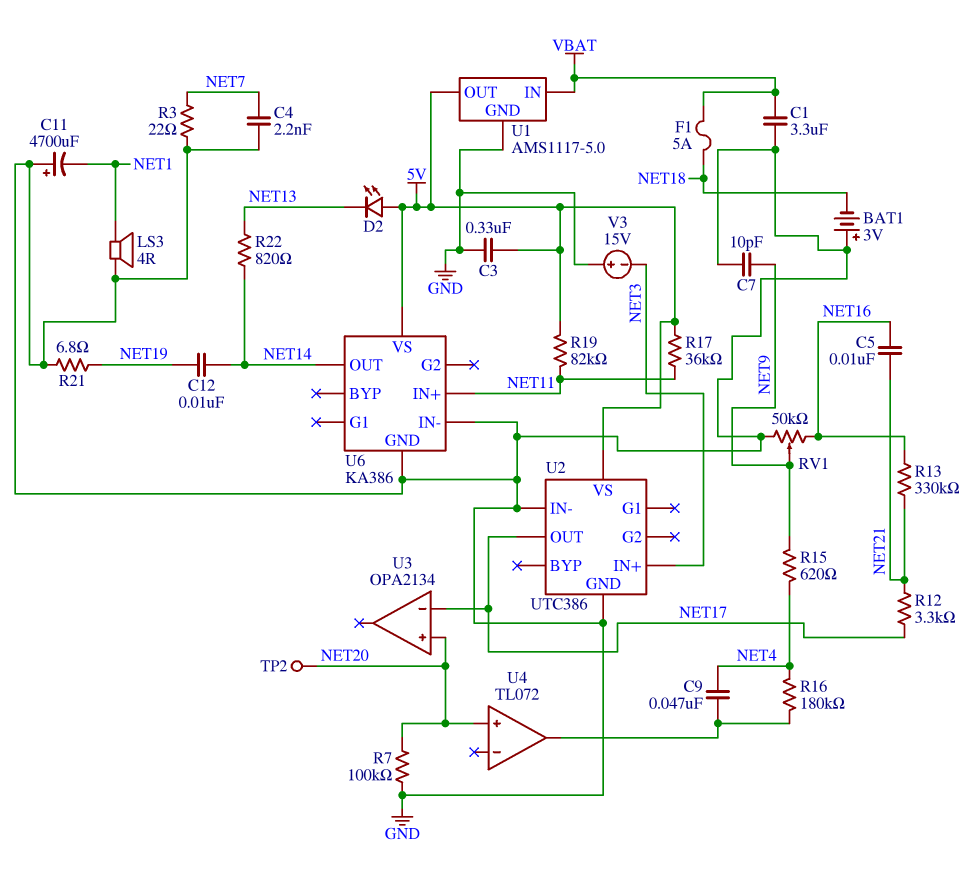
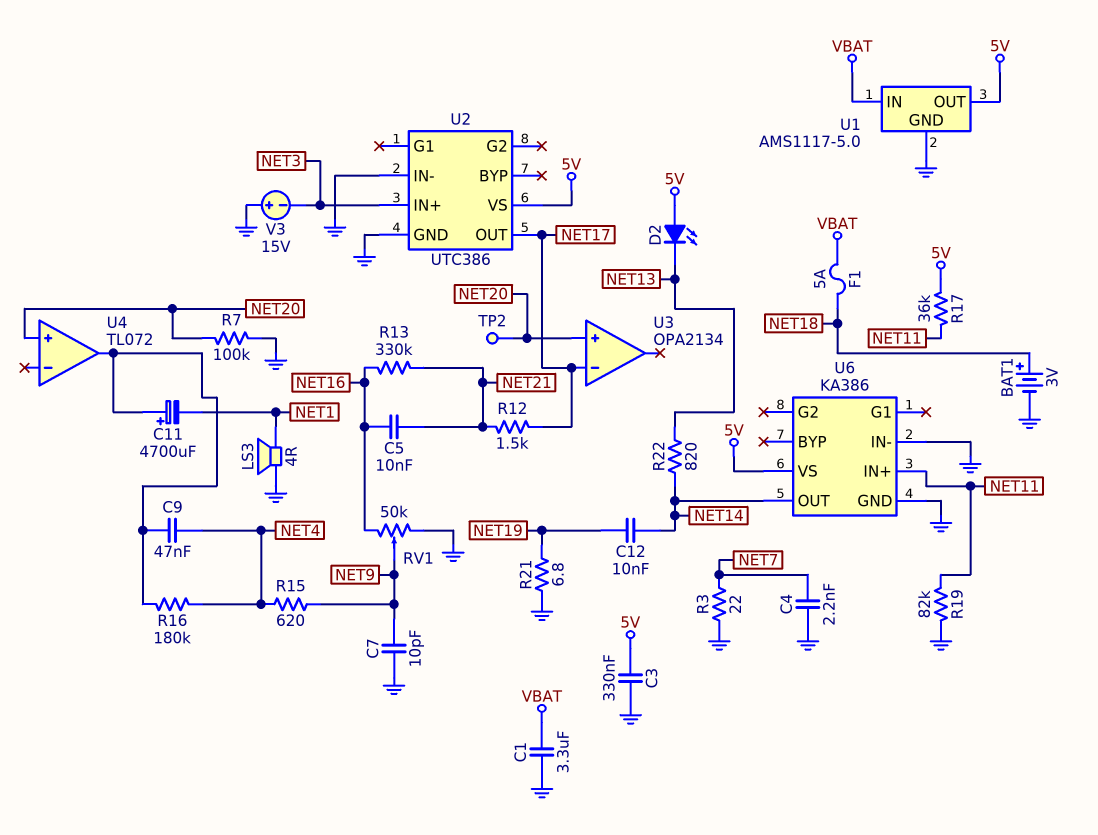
BAT1: 3V (plus GND, minus NET18) -> 3V (plus NET18, minus GND)
C11: 4700uF (plus GND, minus NET1) -> 4700uF (plus U4/out, minus NET1)
R12: 3.3k (NET17, NET21) -> 1.5k (NET17, NET21)
R19: 82k (5V, NET11) -> 82k (GND, NET11)

